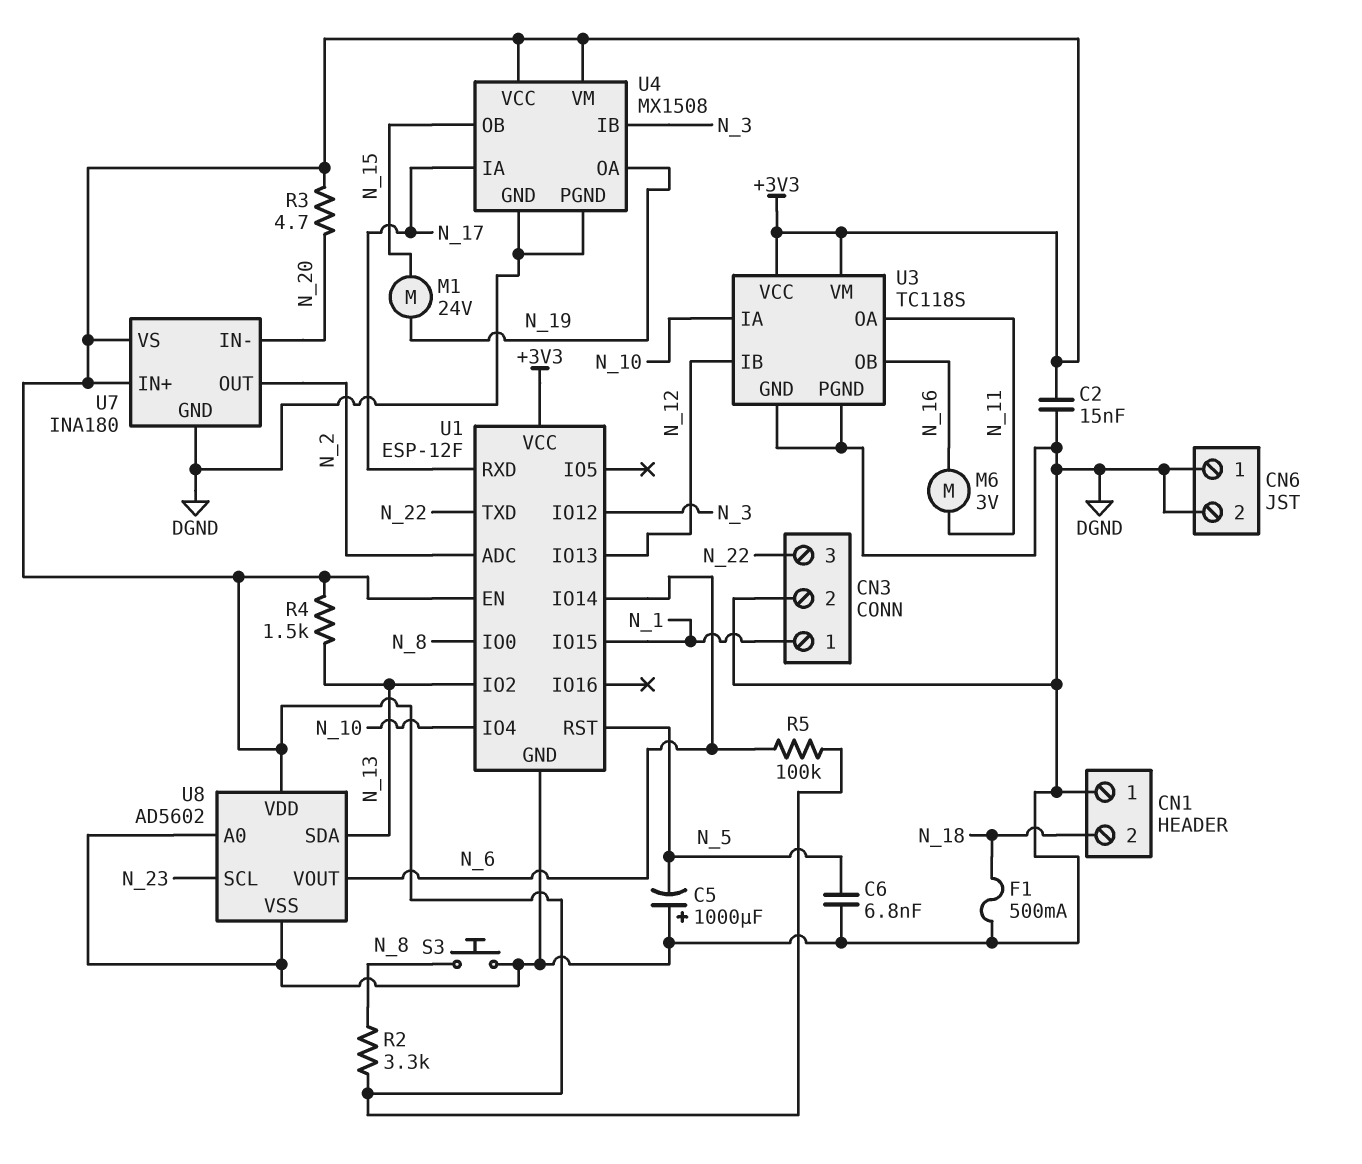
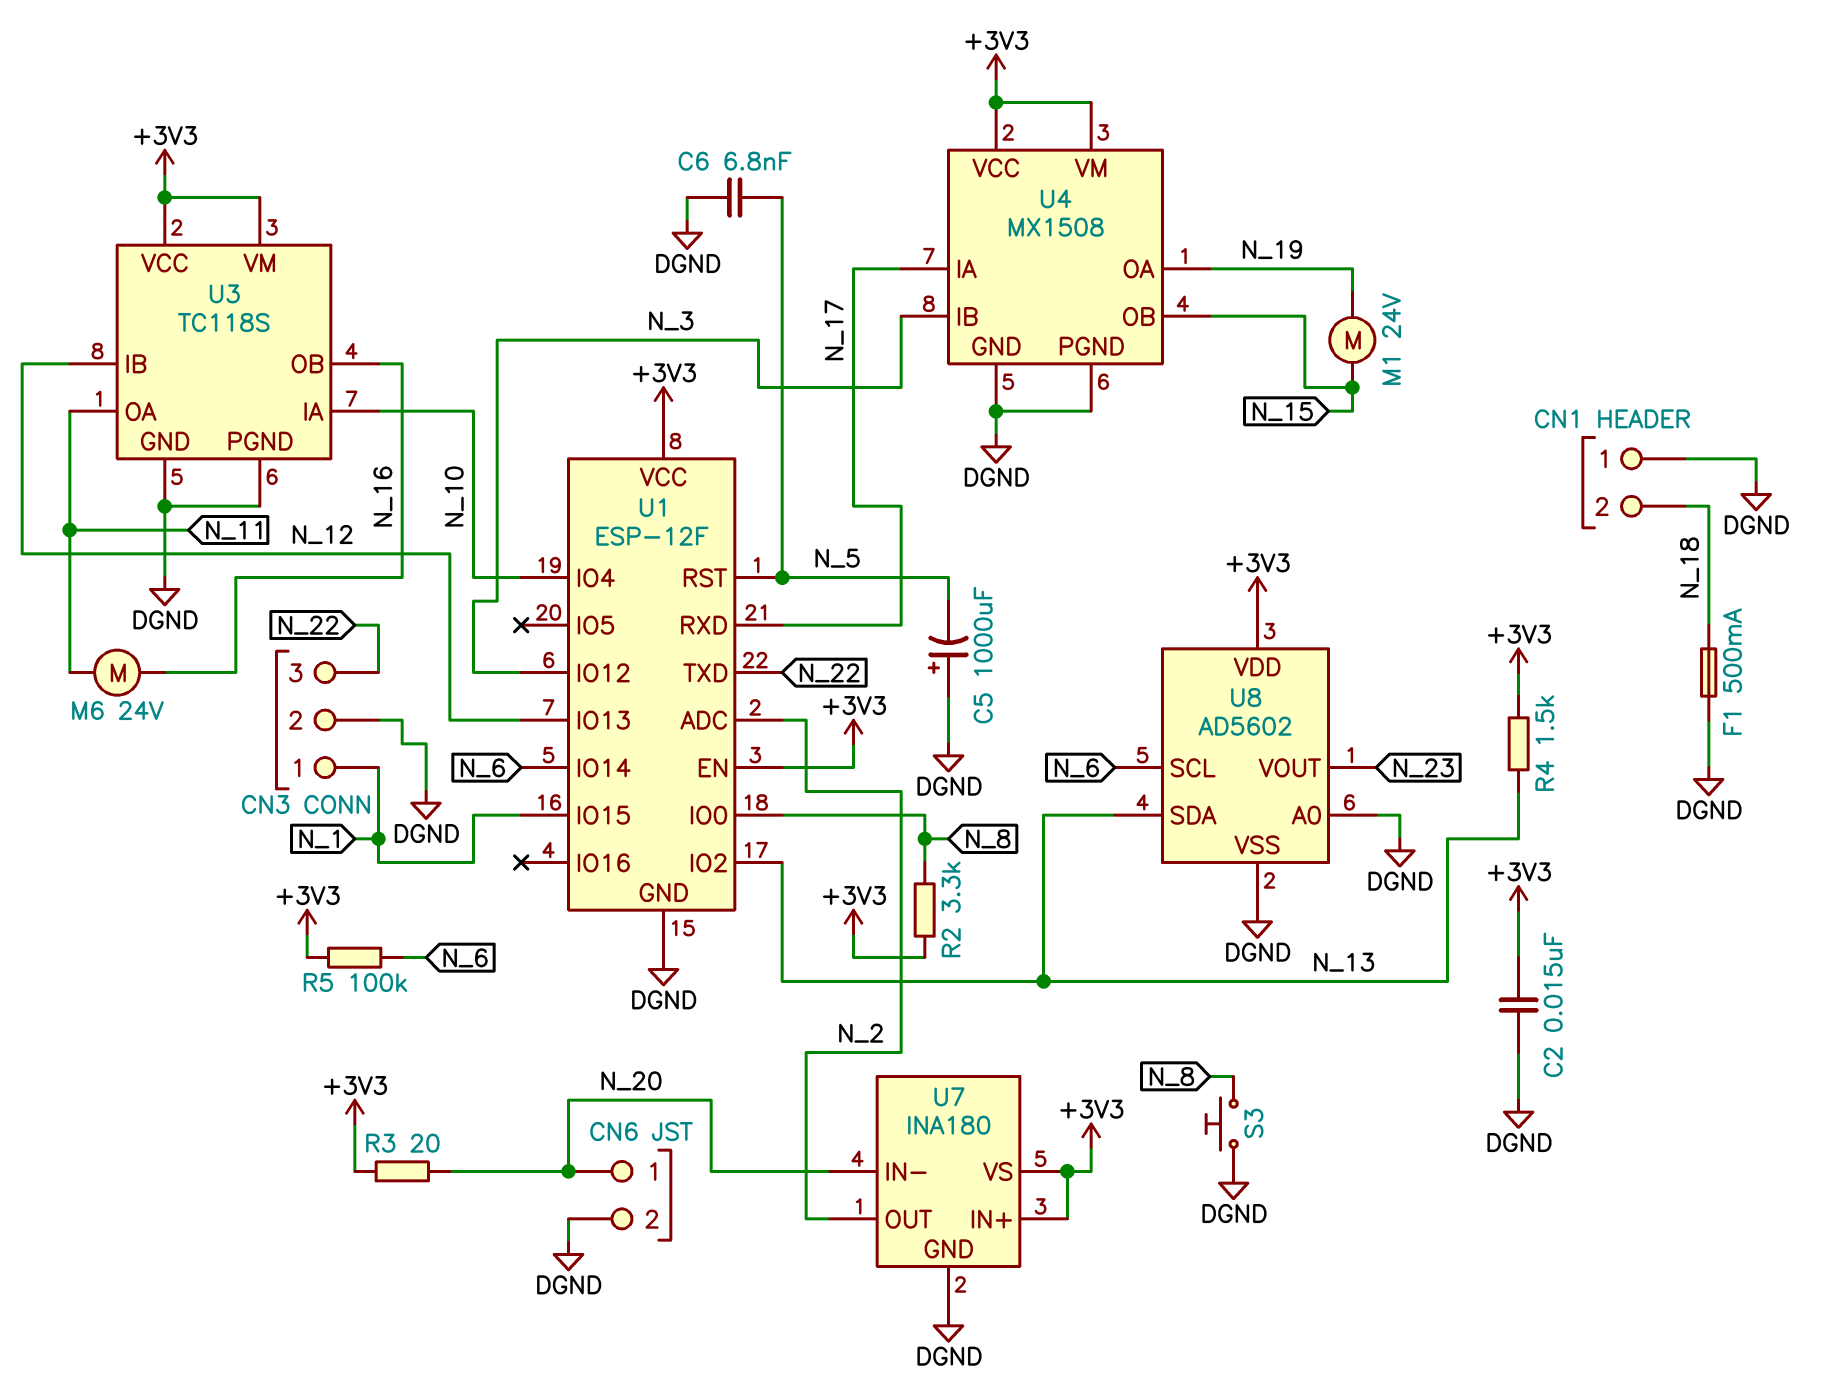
CN6 pin 1: DGND -> N_20
M6: motor 3V (N_11, N_16) -> motor 24V (N_11, N_16)
R3: 4.7 (+3V3, N_20) -> 20 (+3V3, N_20)
U8 pin SCL: N_23 -> N_6
U8 pin VOUT: N_6 -> N_23

